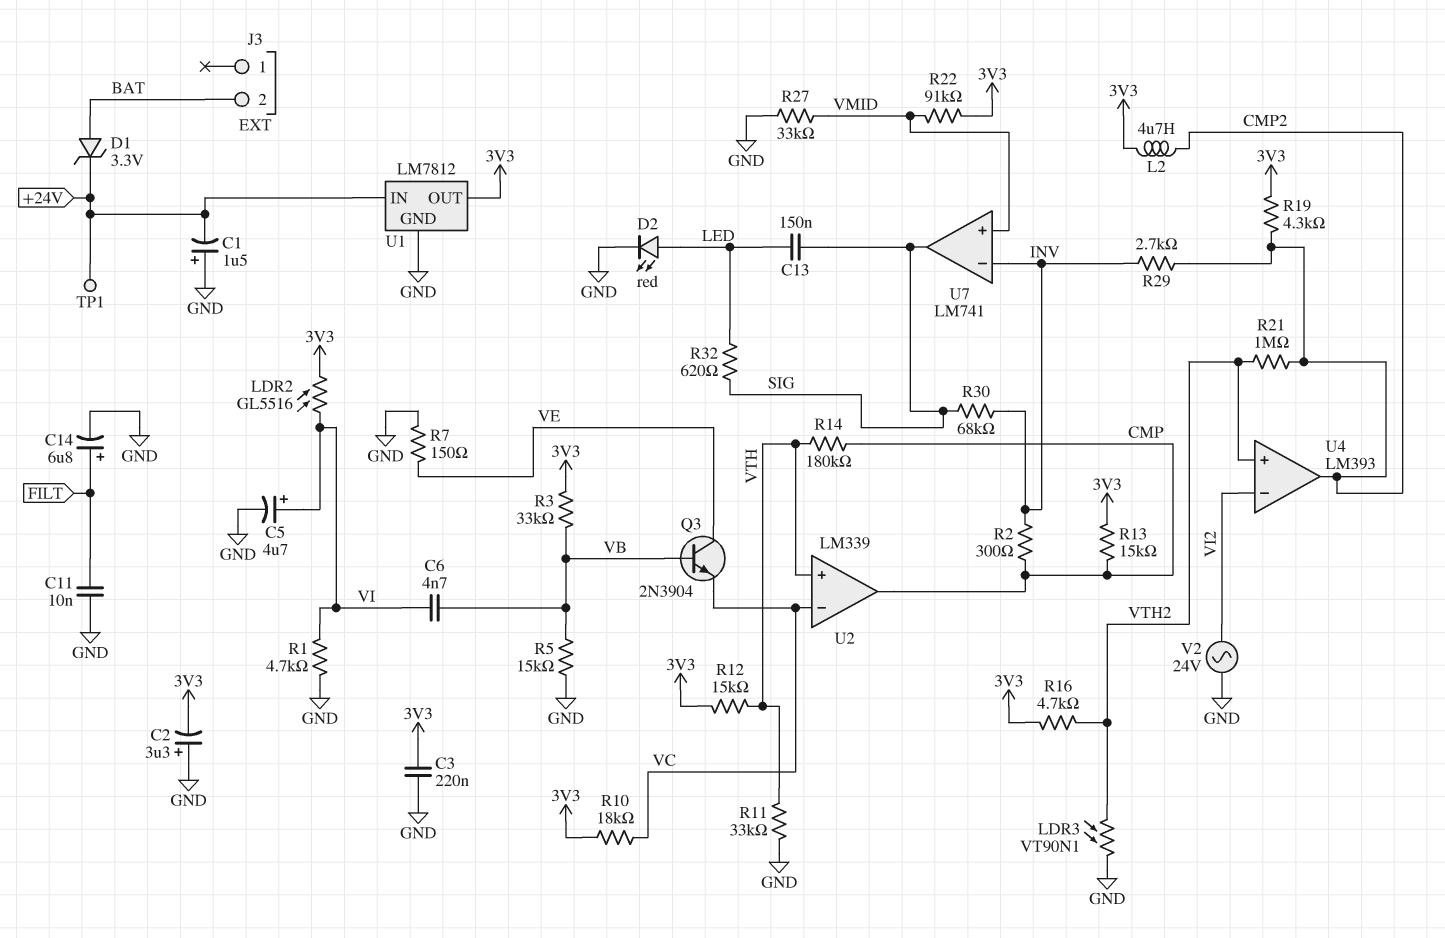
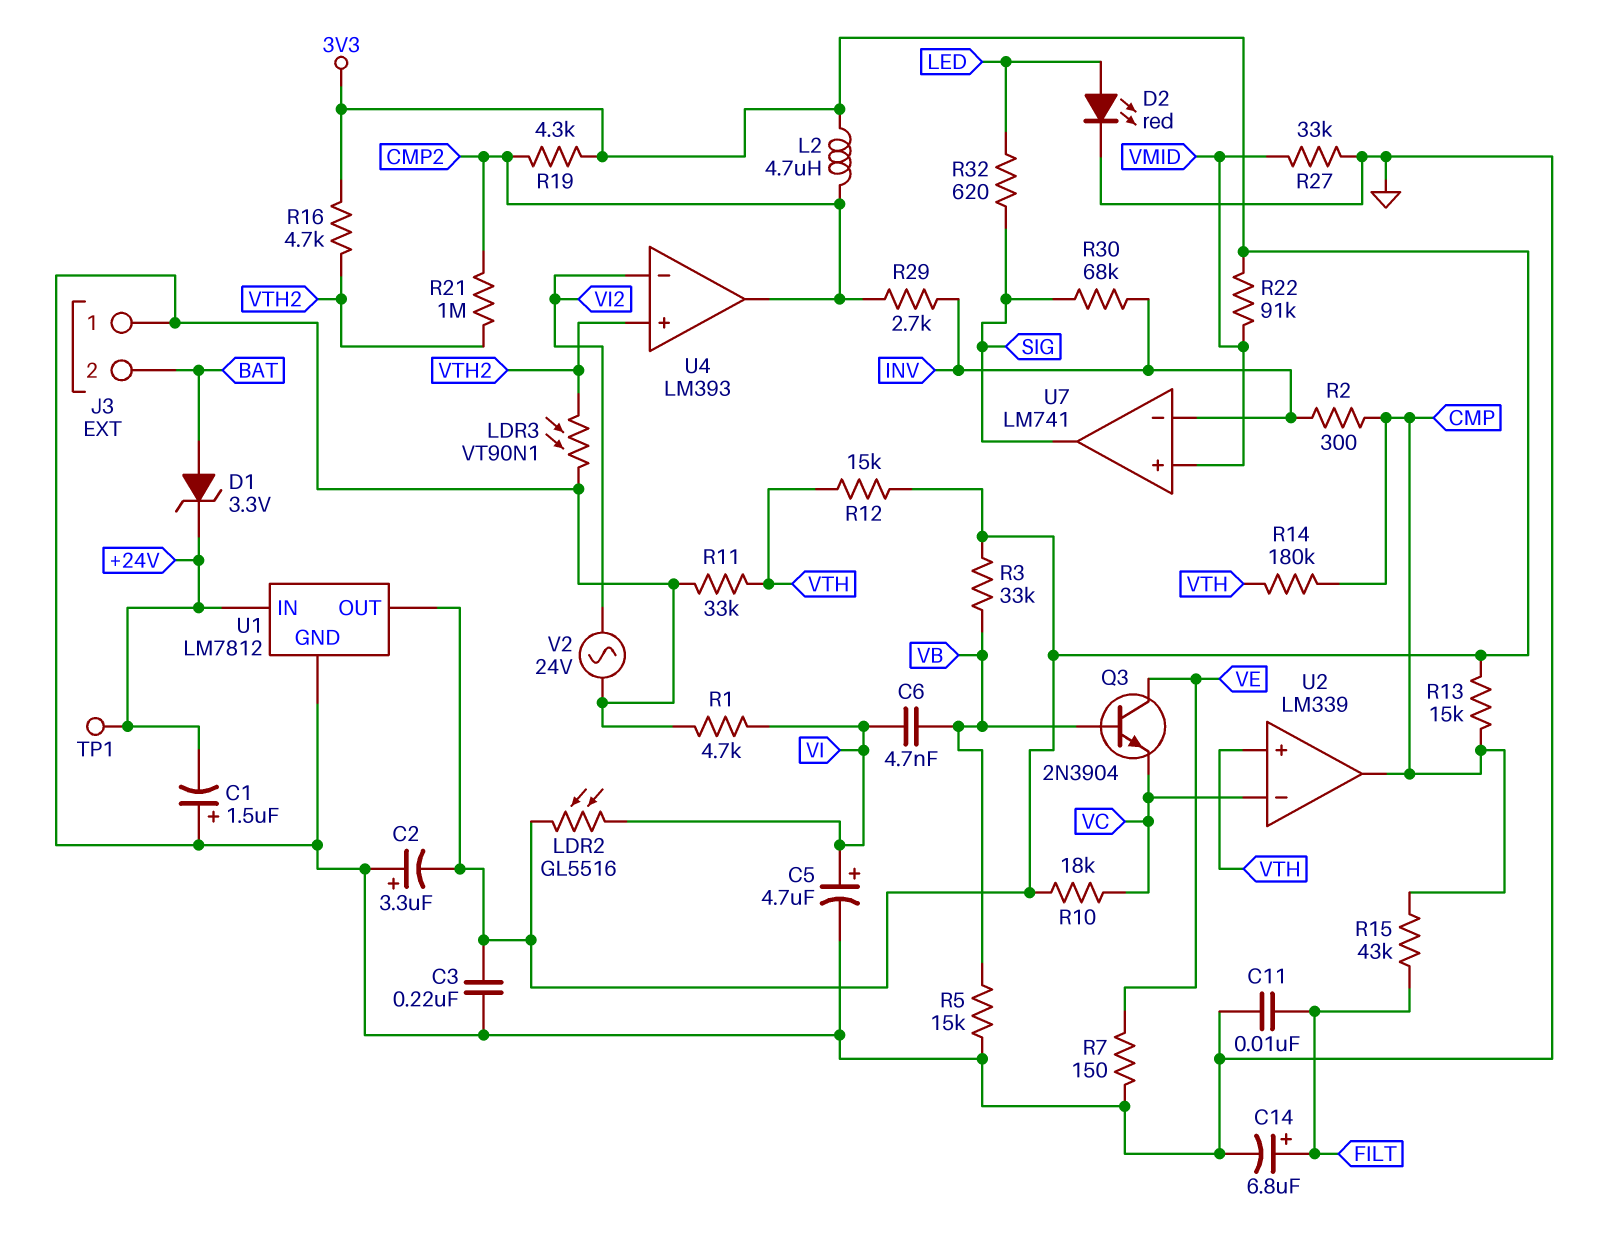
C13: 150nF (LED, SIG) -> none
J3 pin 1: none -> GND
R15: none -> 43k (CMP, FILT)

